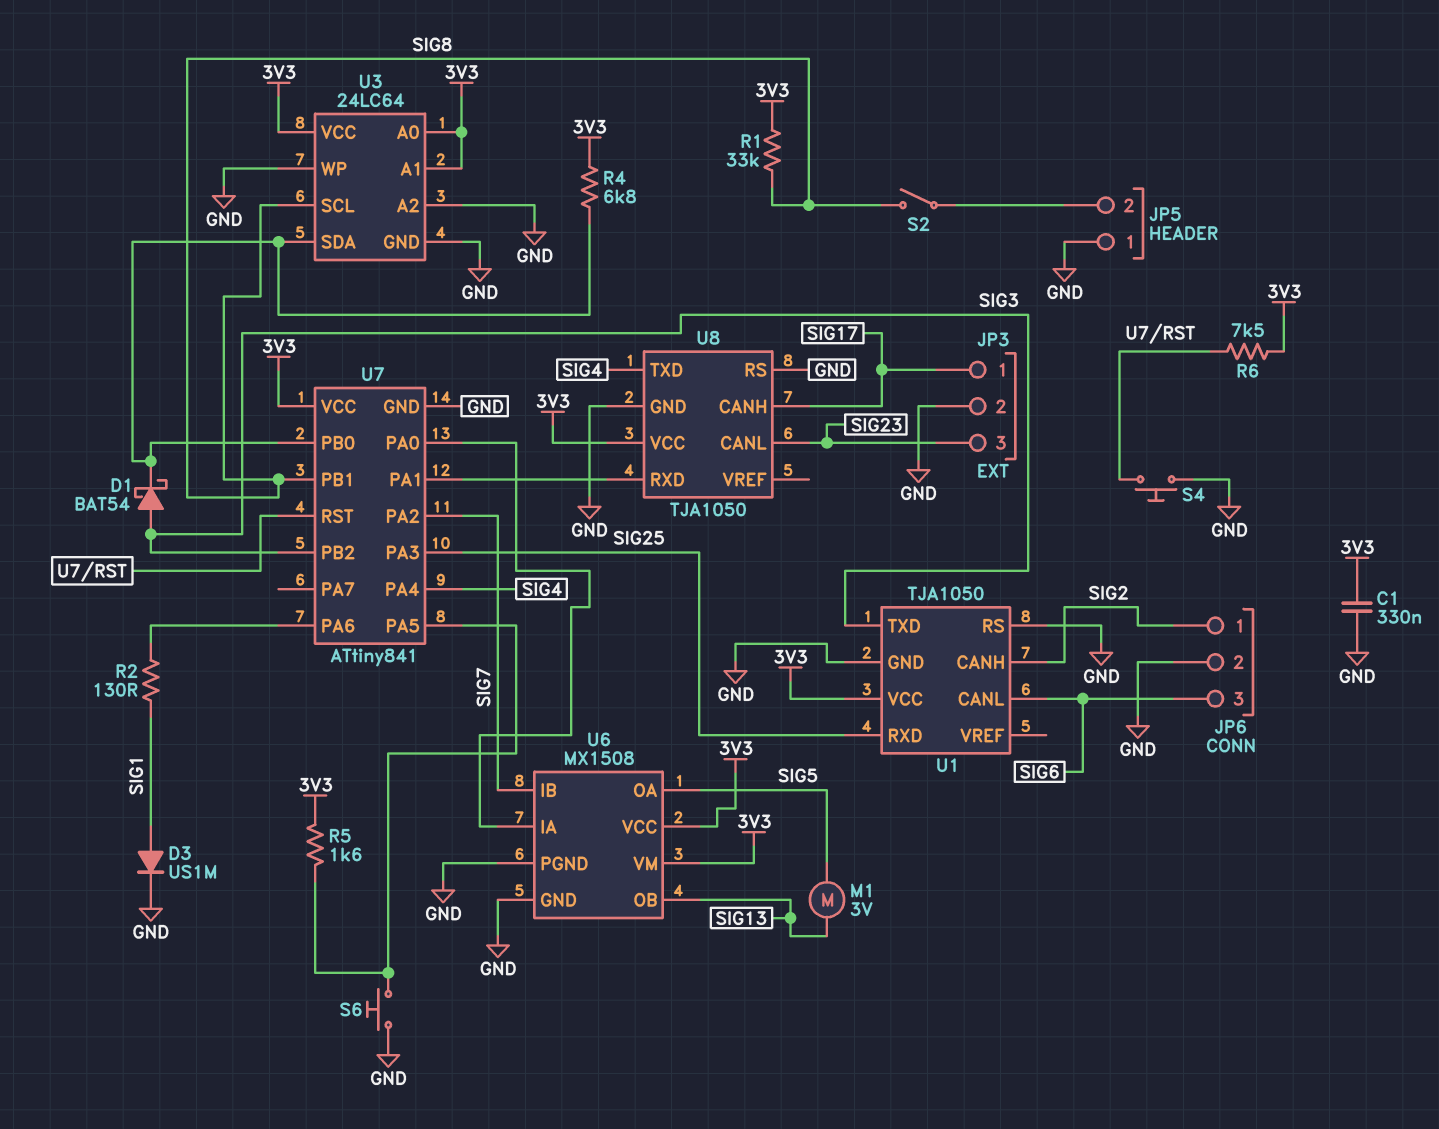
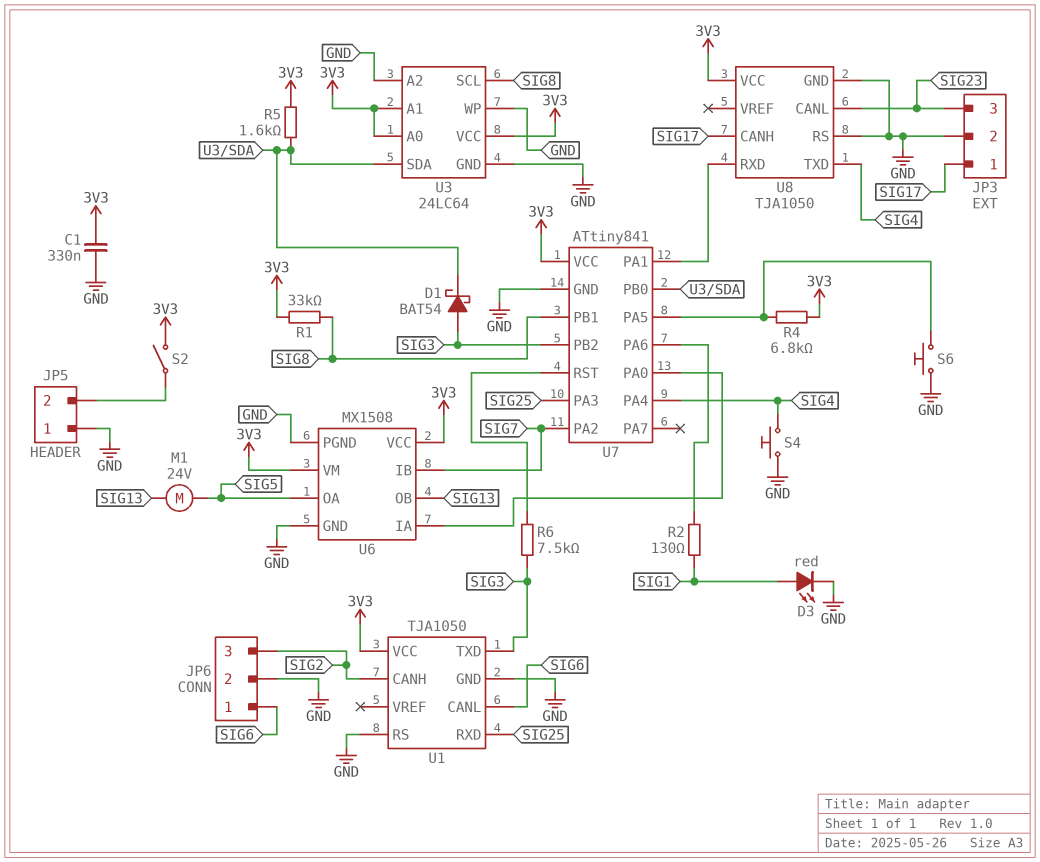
D3: diode US1M (A SIG1, K GND) -> LED red (A SIG1, K GND)
JP6 pin 1: SIG2 -> SIG6
JP6 pin 3: SIG6 -> SIG2
M1: motor 3V (SIG5, SIG13) -> motor 24V (SIG5, SIG13)
R4: 6.8k (3V3, U3/SDA) -> 6.8k (3V3, U7/PA5)
R5: 1.6k (3V3, U7/PA5) -> 1.6k (3V3, U3/SDA)
R6: 7.5k (3V3, U7/RST) -> 7.5k (SIG3, U7/RST)
S2: switch (JP5/2, SIG8) -> switch (3V3, JP5/2)
S4: button (GND, U7/RST) -> button (GND, SIG4)

